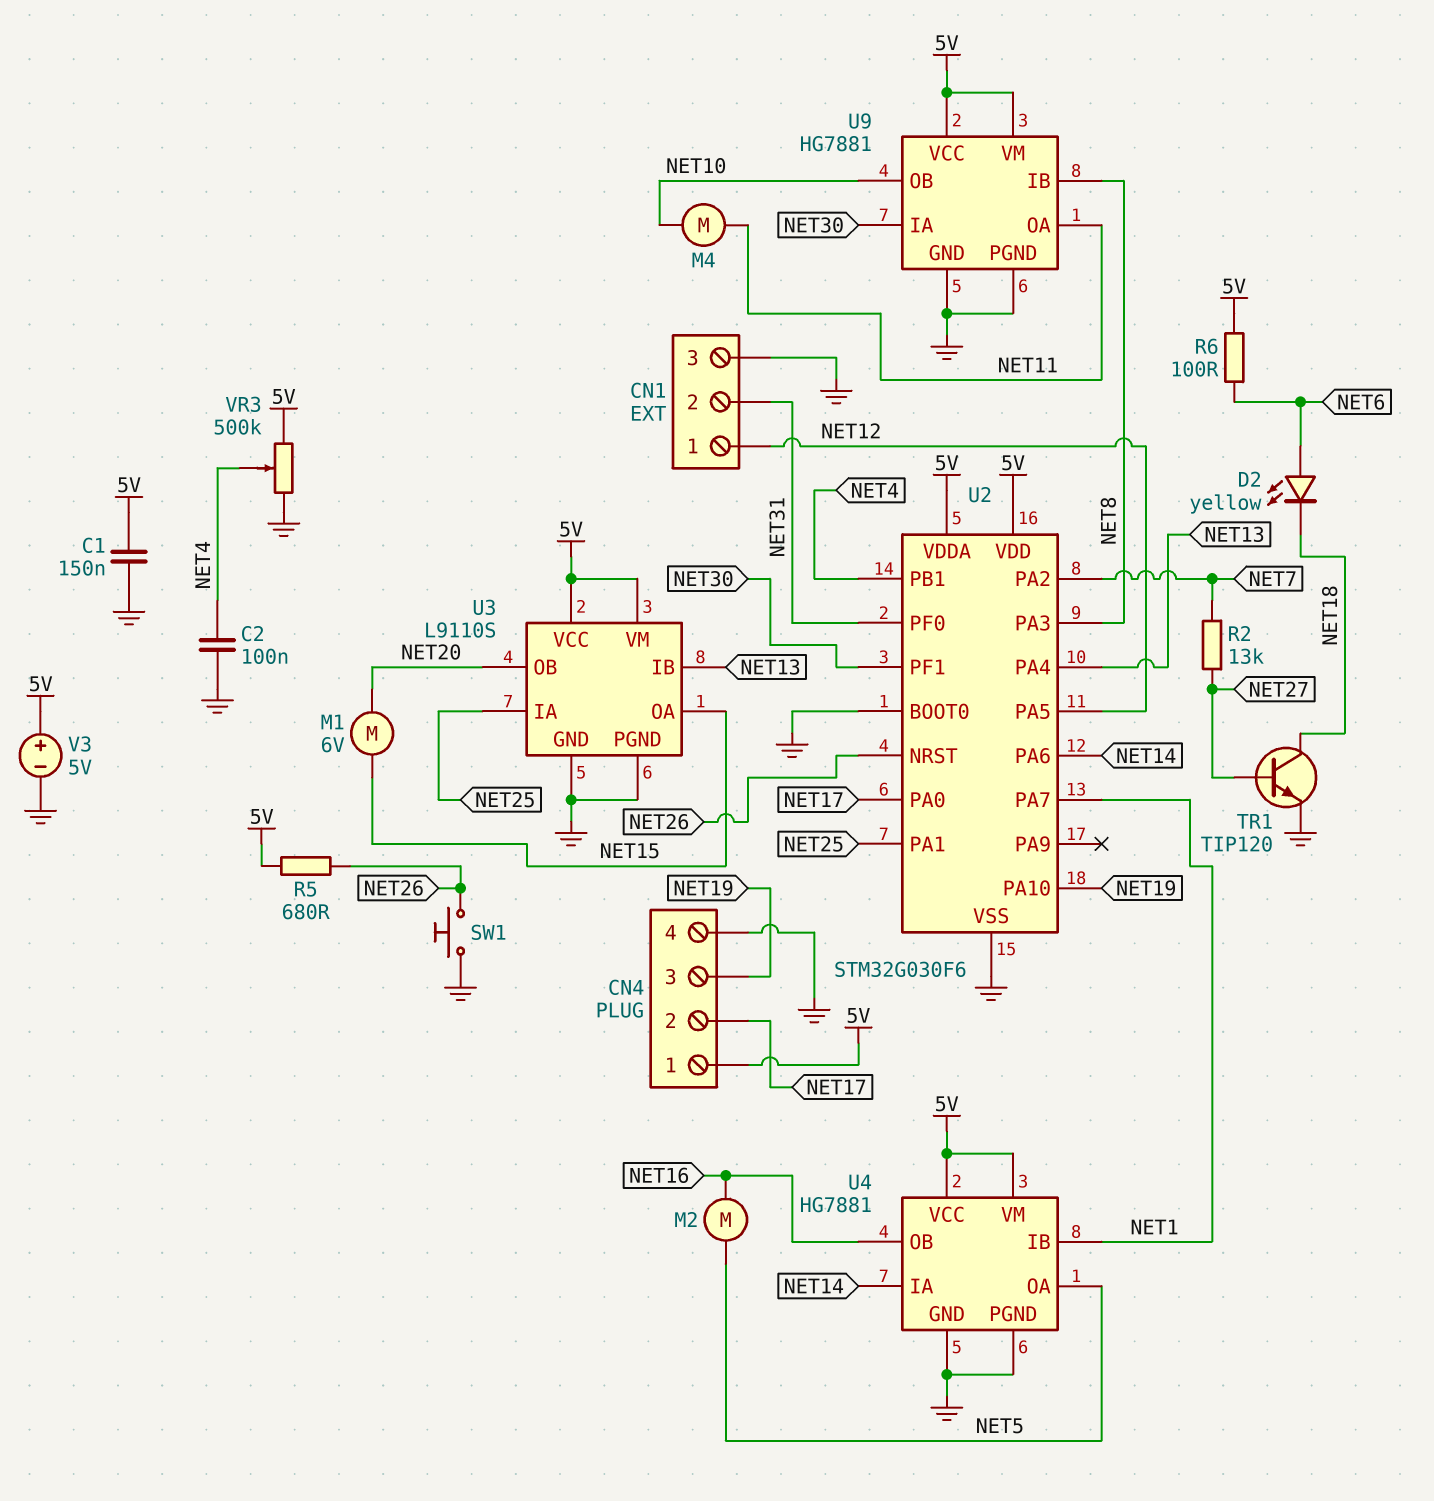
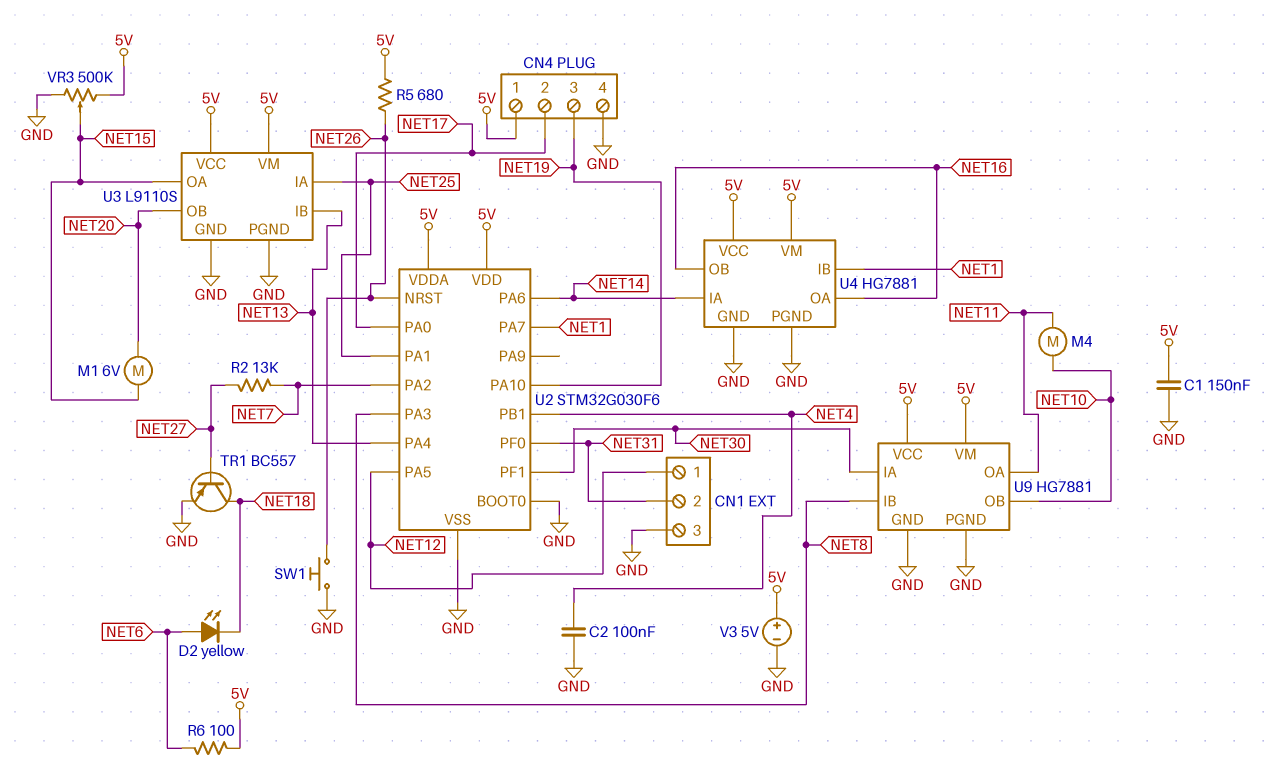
M2: motor (NET5, NET16) -> none
TR1: NPN TIP120 (B NET27, C NET18, E GND) -> PNP BC557 (B NET27, C NET18, E GND)
U4 pin OA: NET5 -> NET16
VR3: 500k (5V, GND, wiper NET4) -> 500k (5V, GND, wiper NET15)

